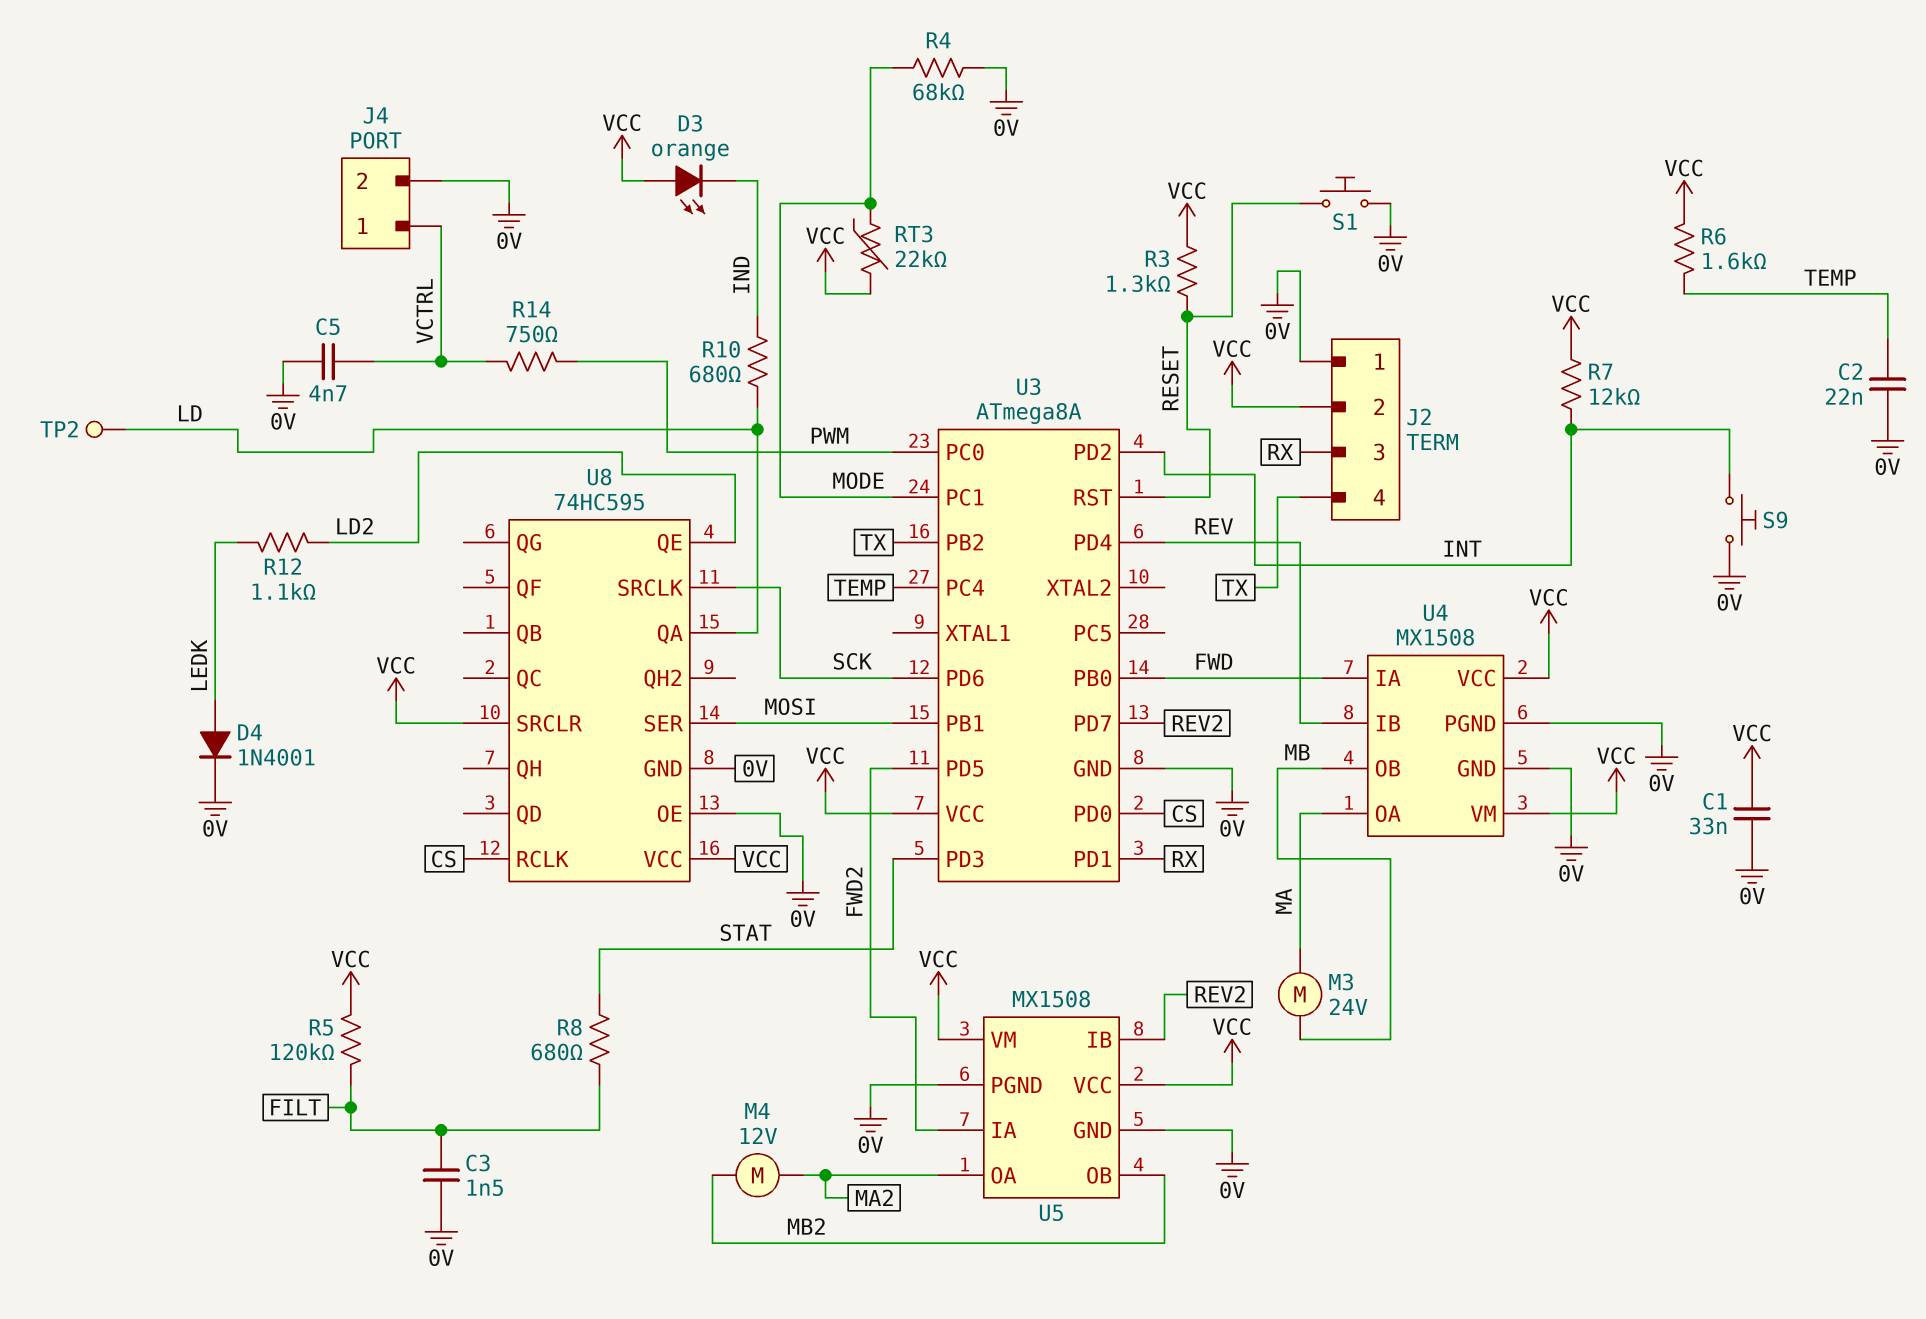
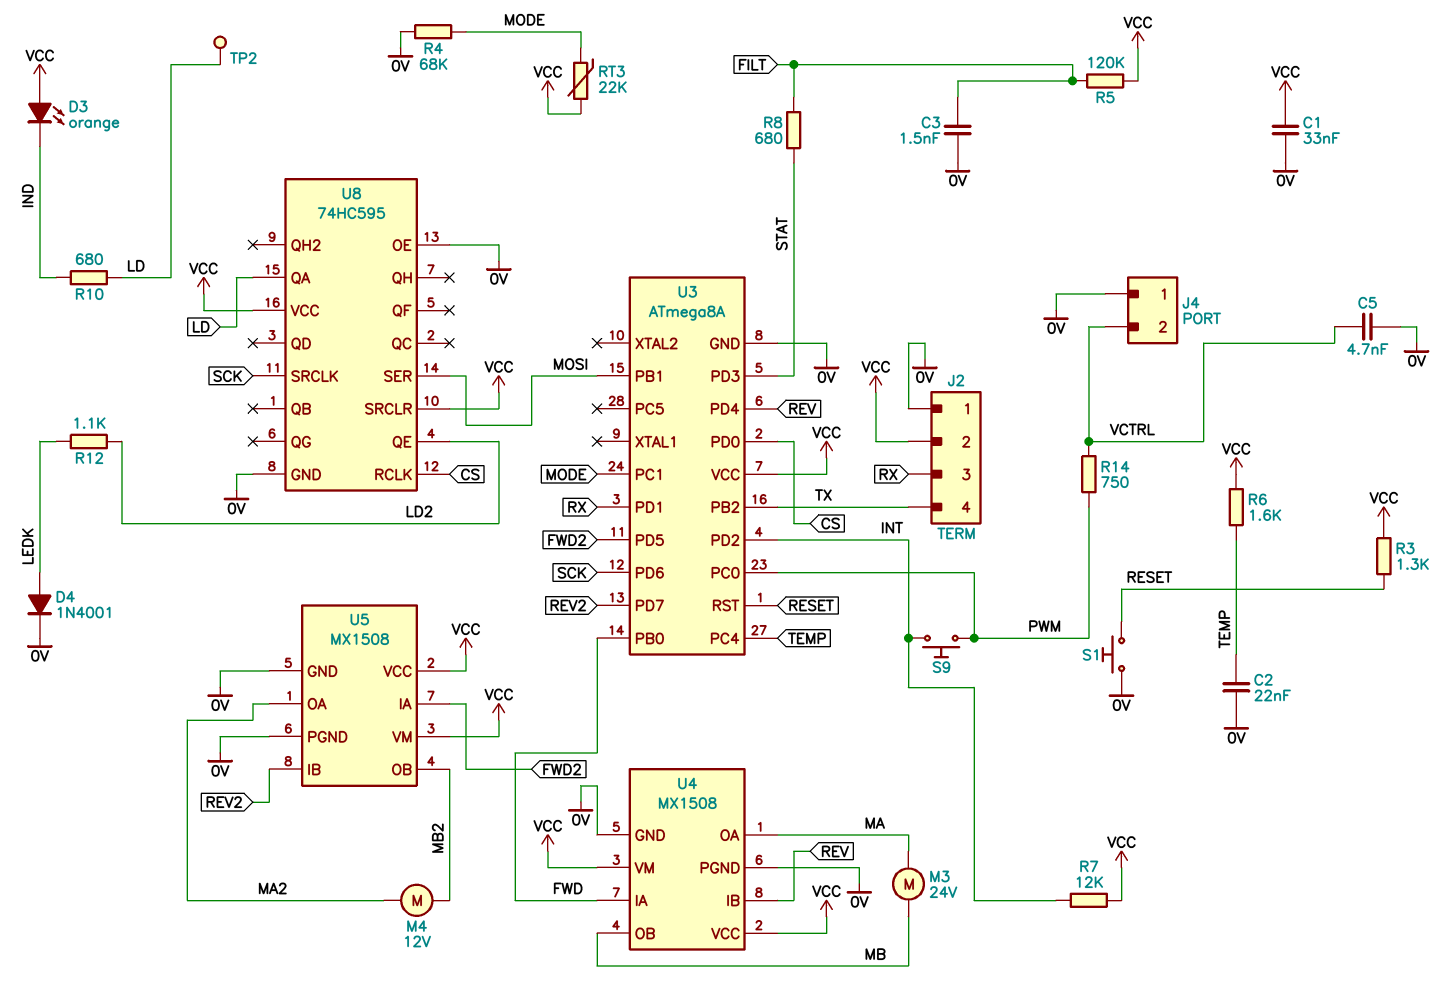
J4 pin 1: VCTRL -> 0V
J4 pin 2: 0V -> VCTRL
S9: button (0V, INT) -> button (INT, PWM)

